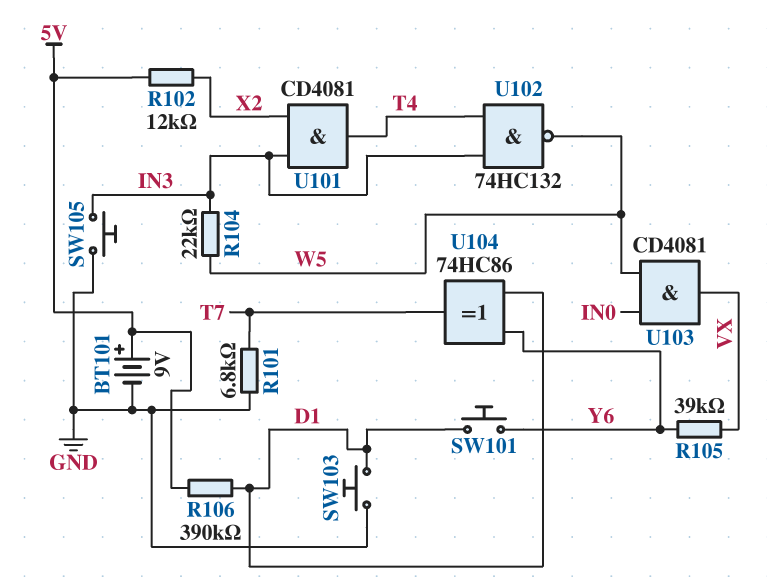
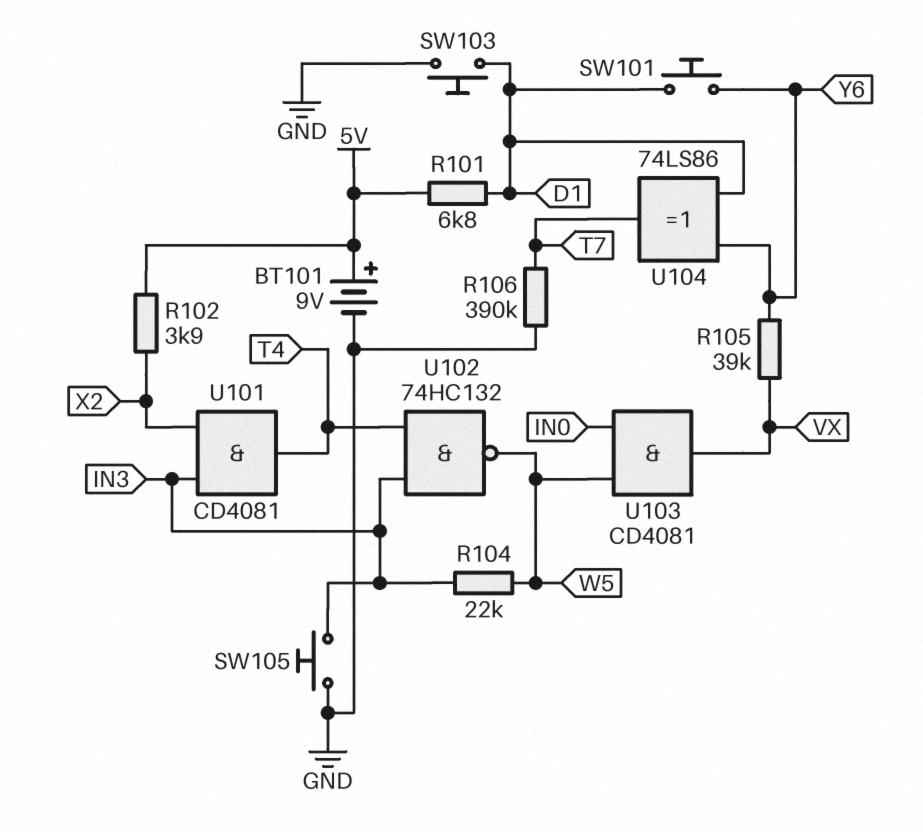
R101: 6.8k (GND, T7) -> 6.8k (5V, D1)
R102: 12k (5V, X2) -> 3.9k (5V, X2)
R106: 390k (5V, D1) -> 390k (GND, T7)
U104: XOR 74HC86 (in D1, in Y6, out T7) -> XOR 74LS86 (in D1, in Y6, out T7)

